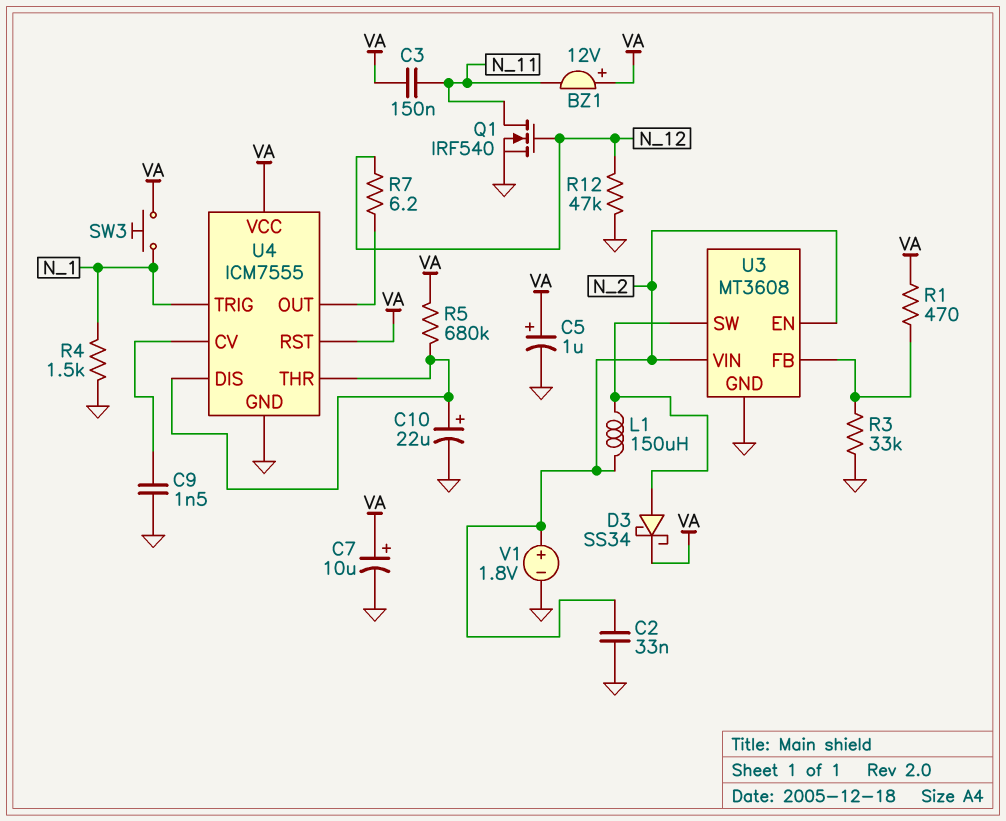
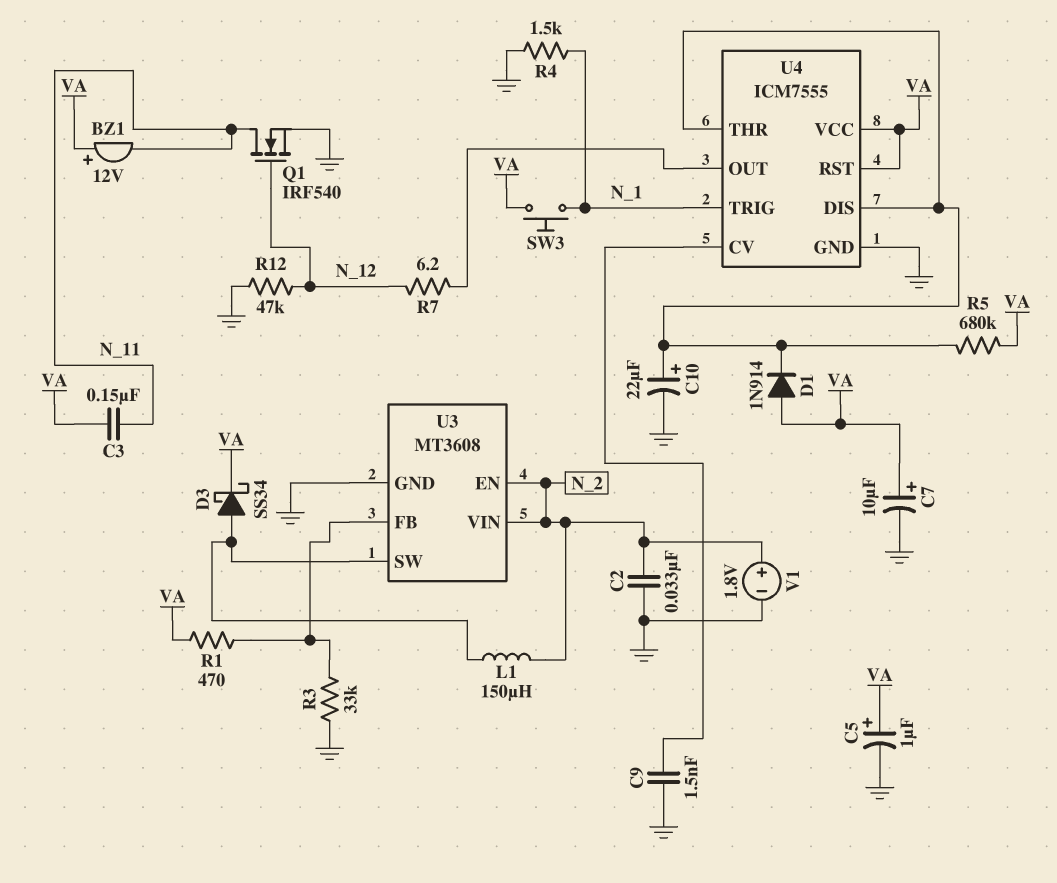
D1: none -> diode 1N914 (A VA, K U4/DIS)

